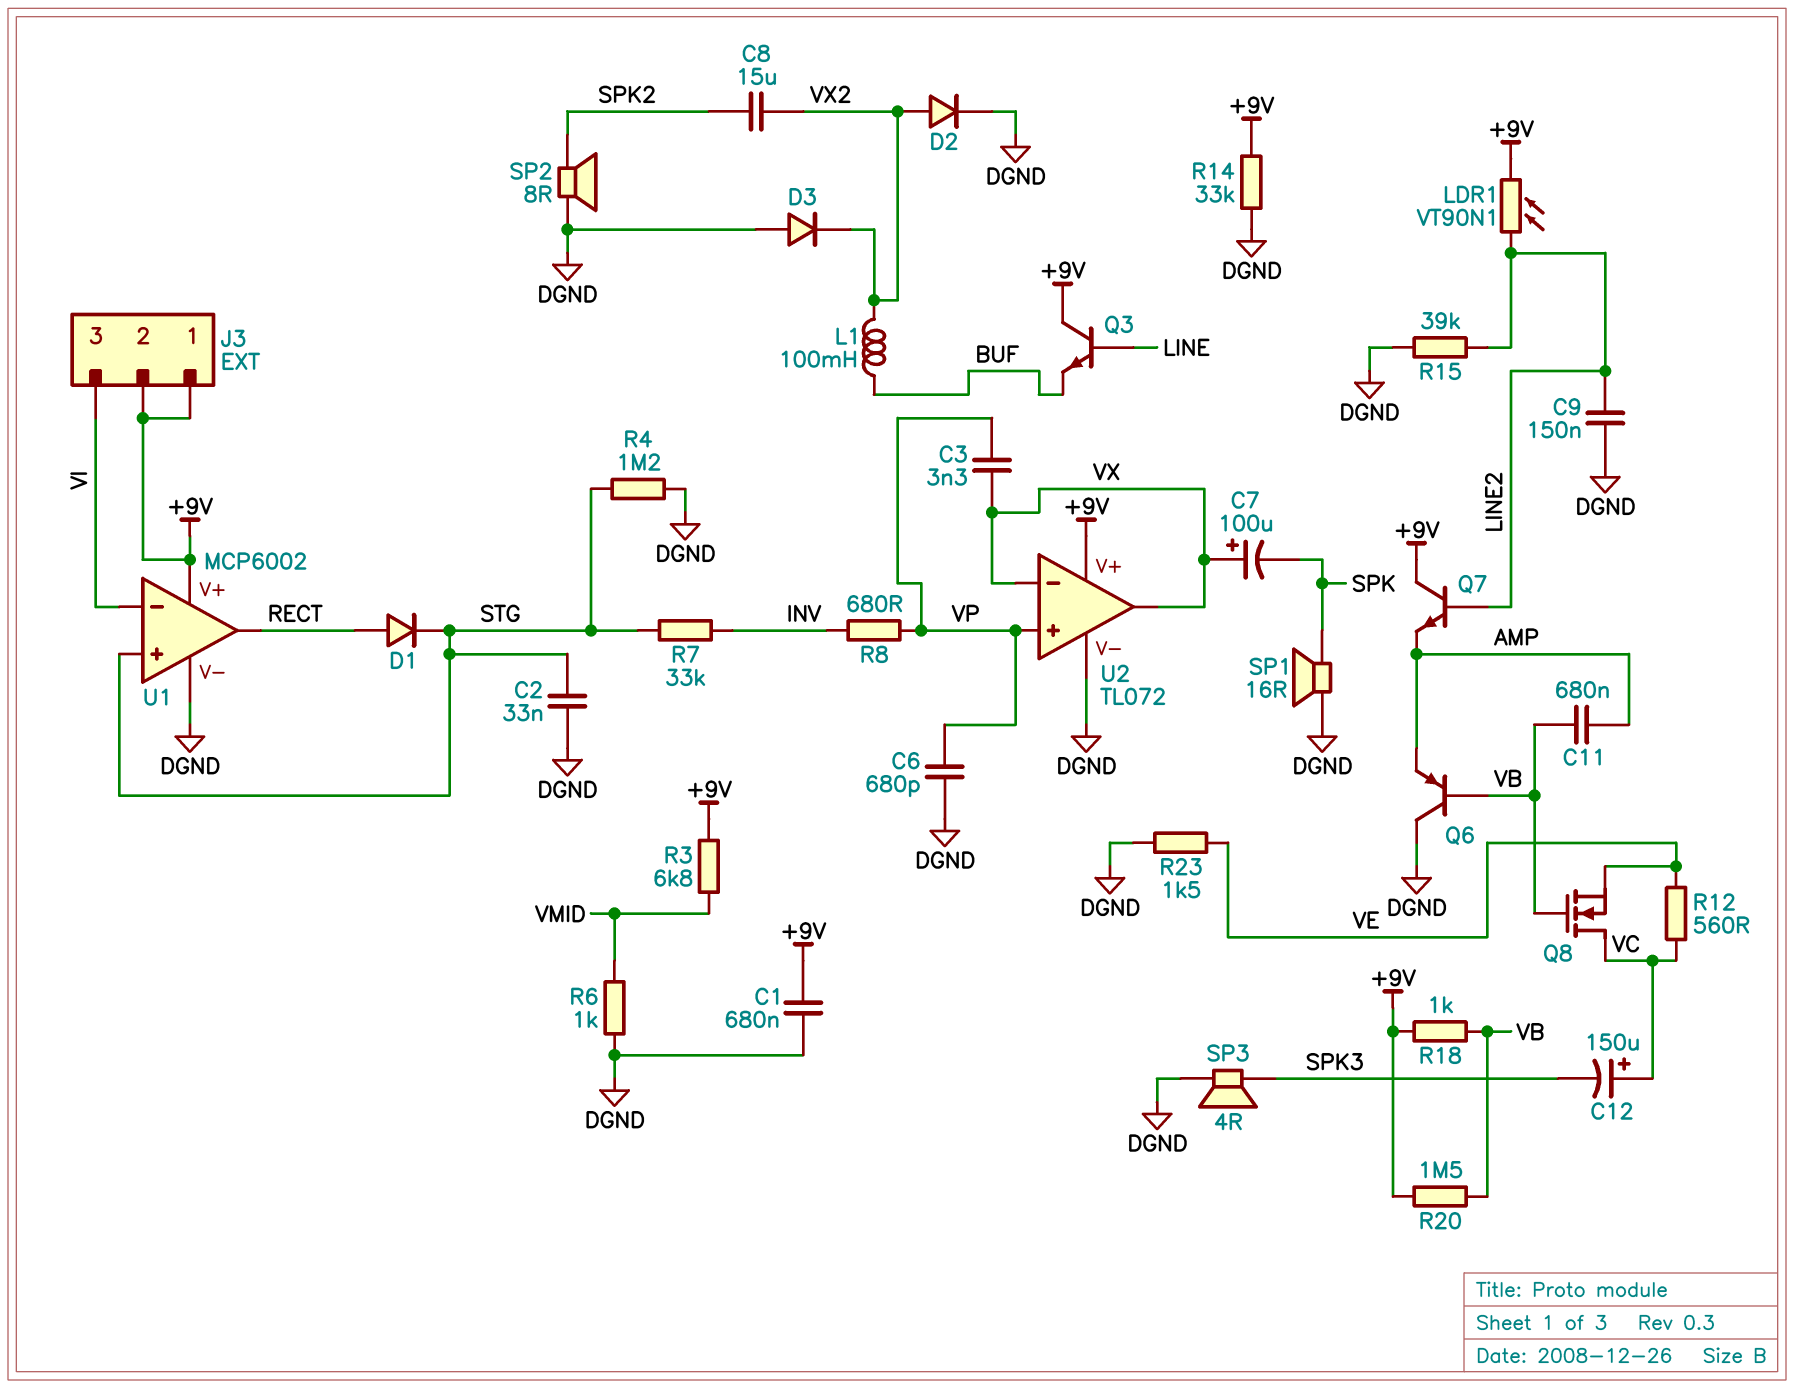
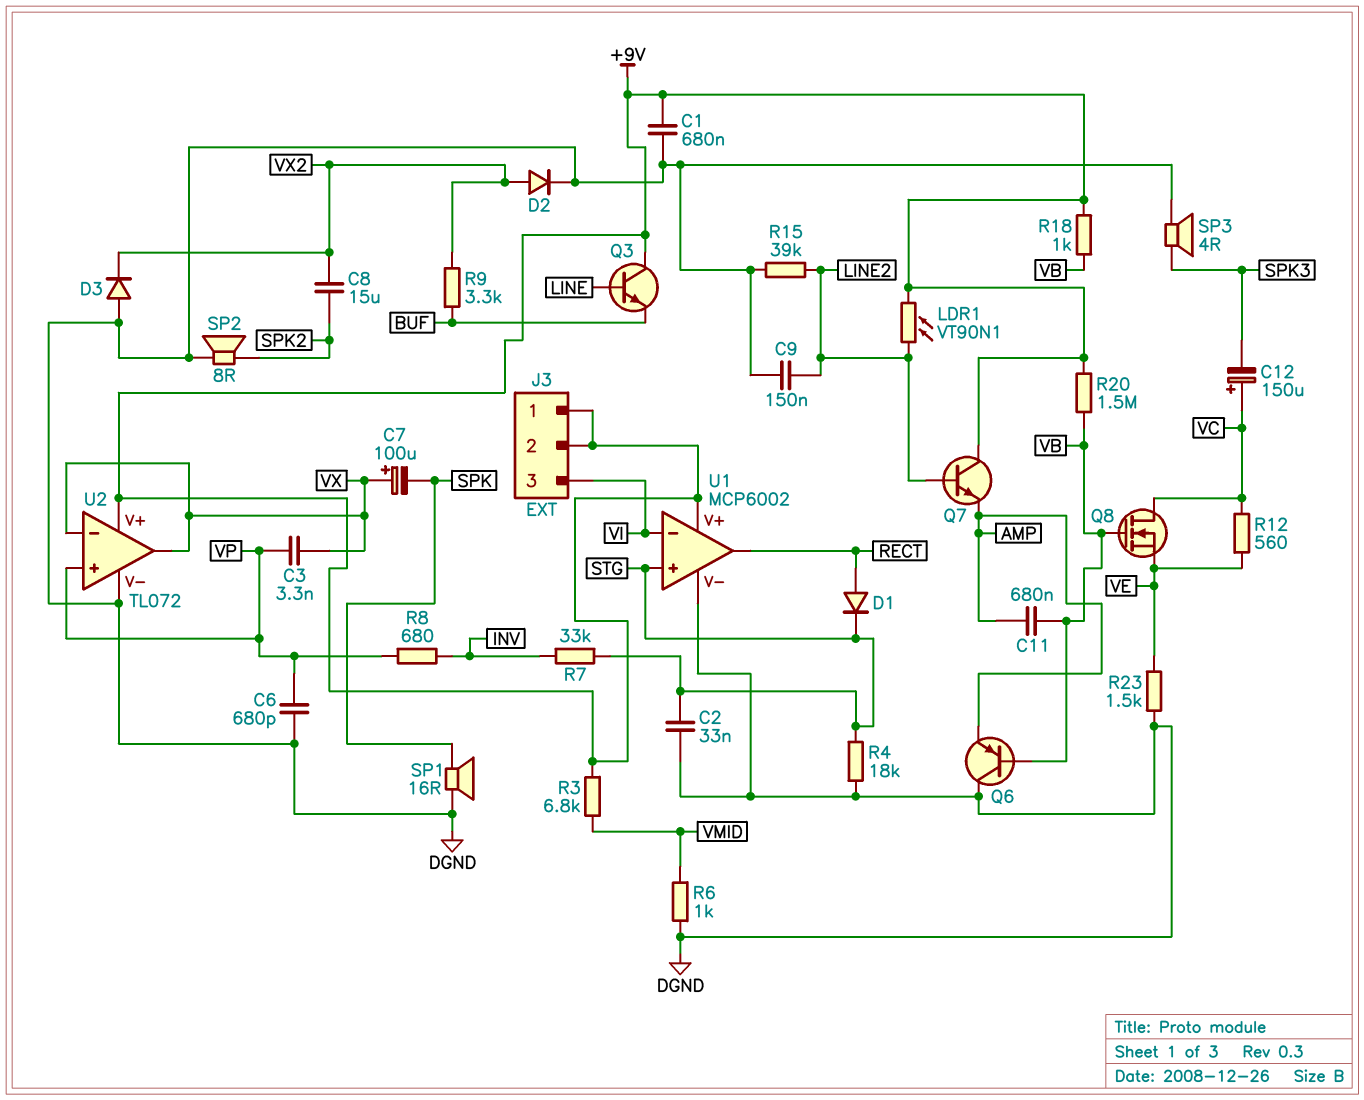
L1: 100mH (BUF, VX2) -> none
R4: 1.2M (DGND, STG) -> 18k (DGND, STG)
R9: none -> 3.3k (BUF, VX2)
R14: 33k (+9V, DGND) -> none

